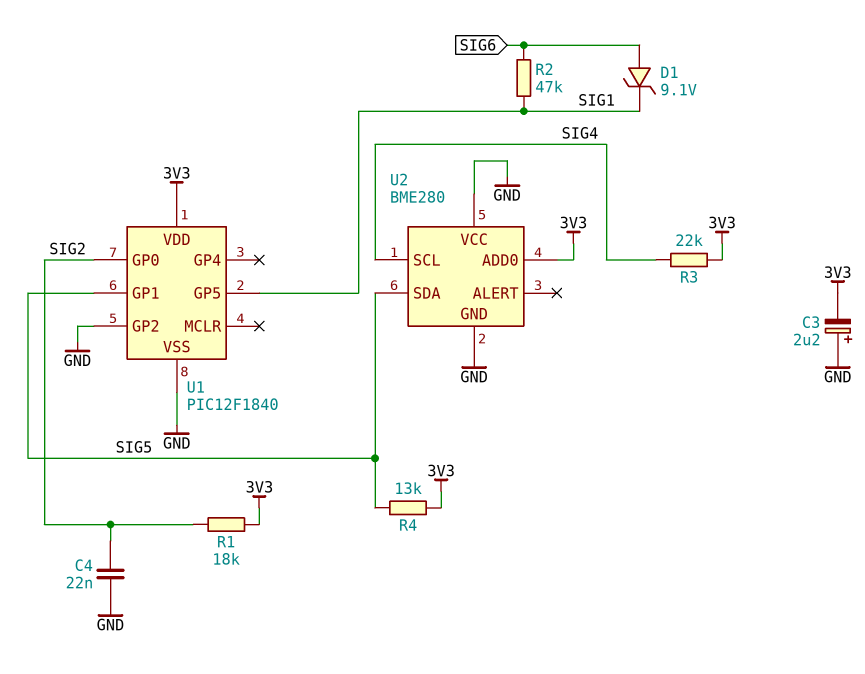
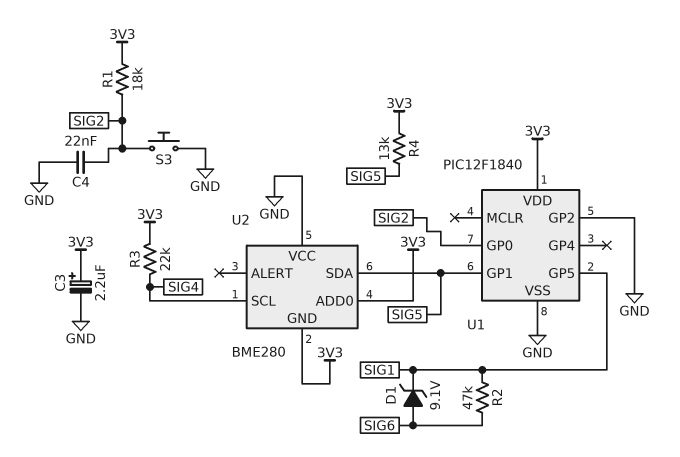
C3: 2.2uF (plus GND, minus 3V3) -> 2.2uF (plus 3V3, minus GND)
S3: none -> button (GND, SIG2)
U2 pin GND: GND -> 3V3

